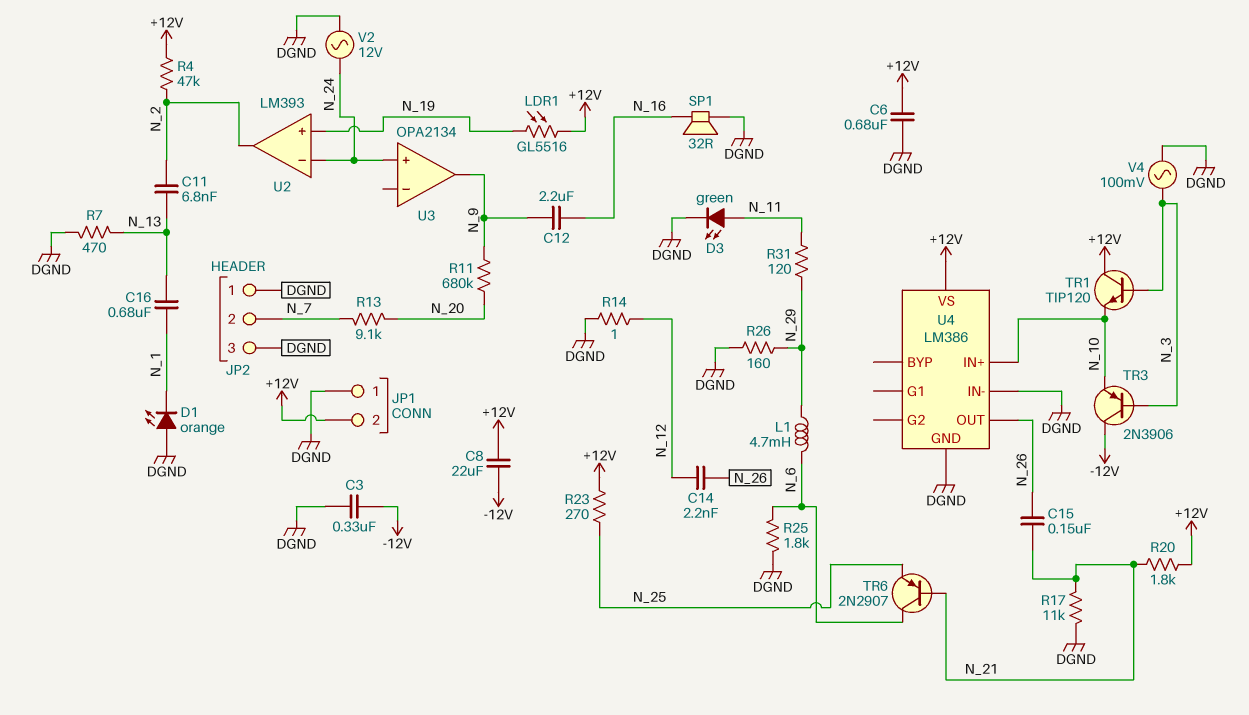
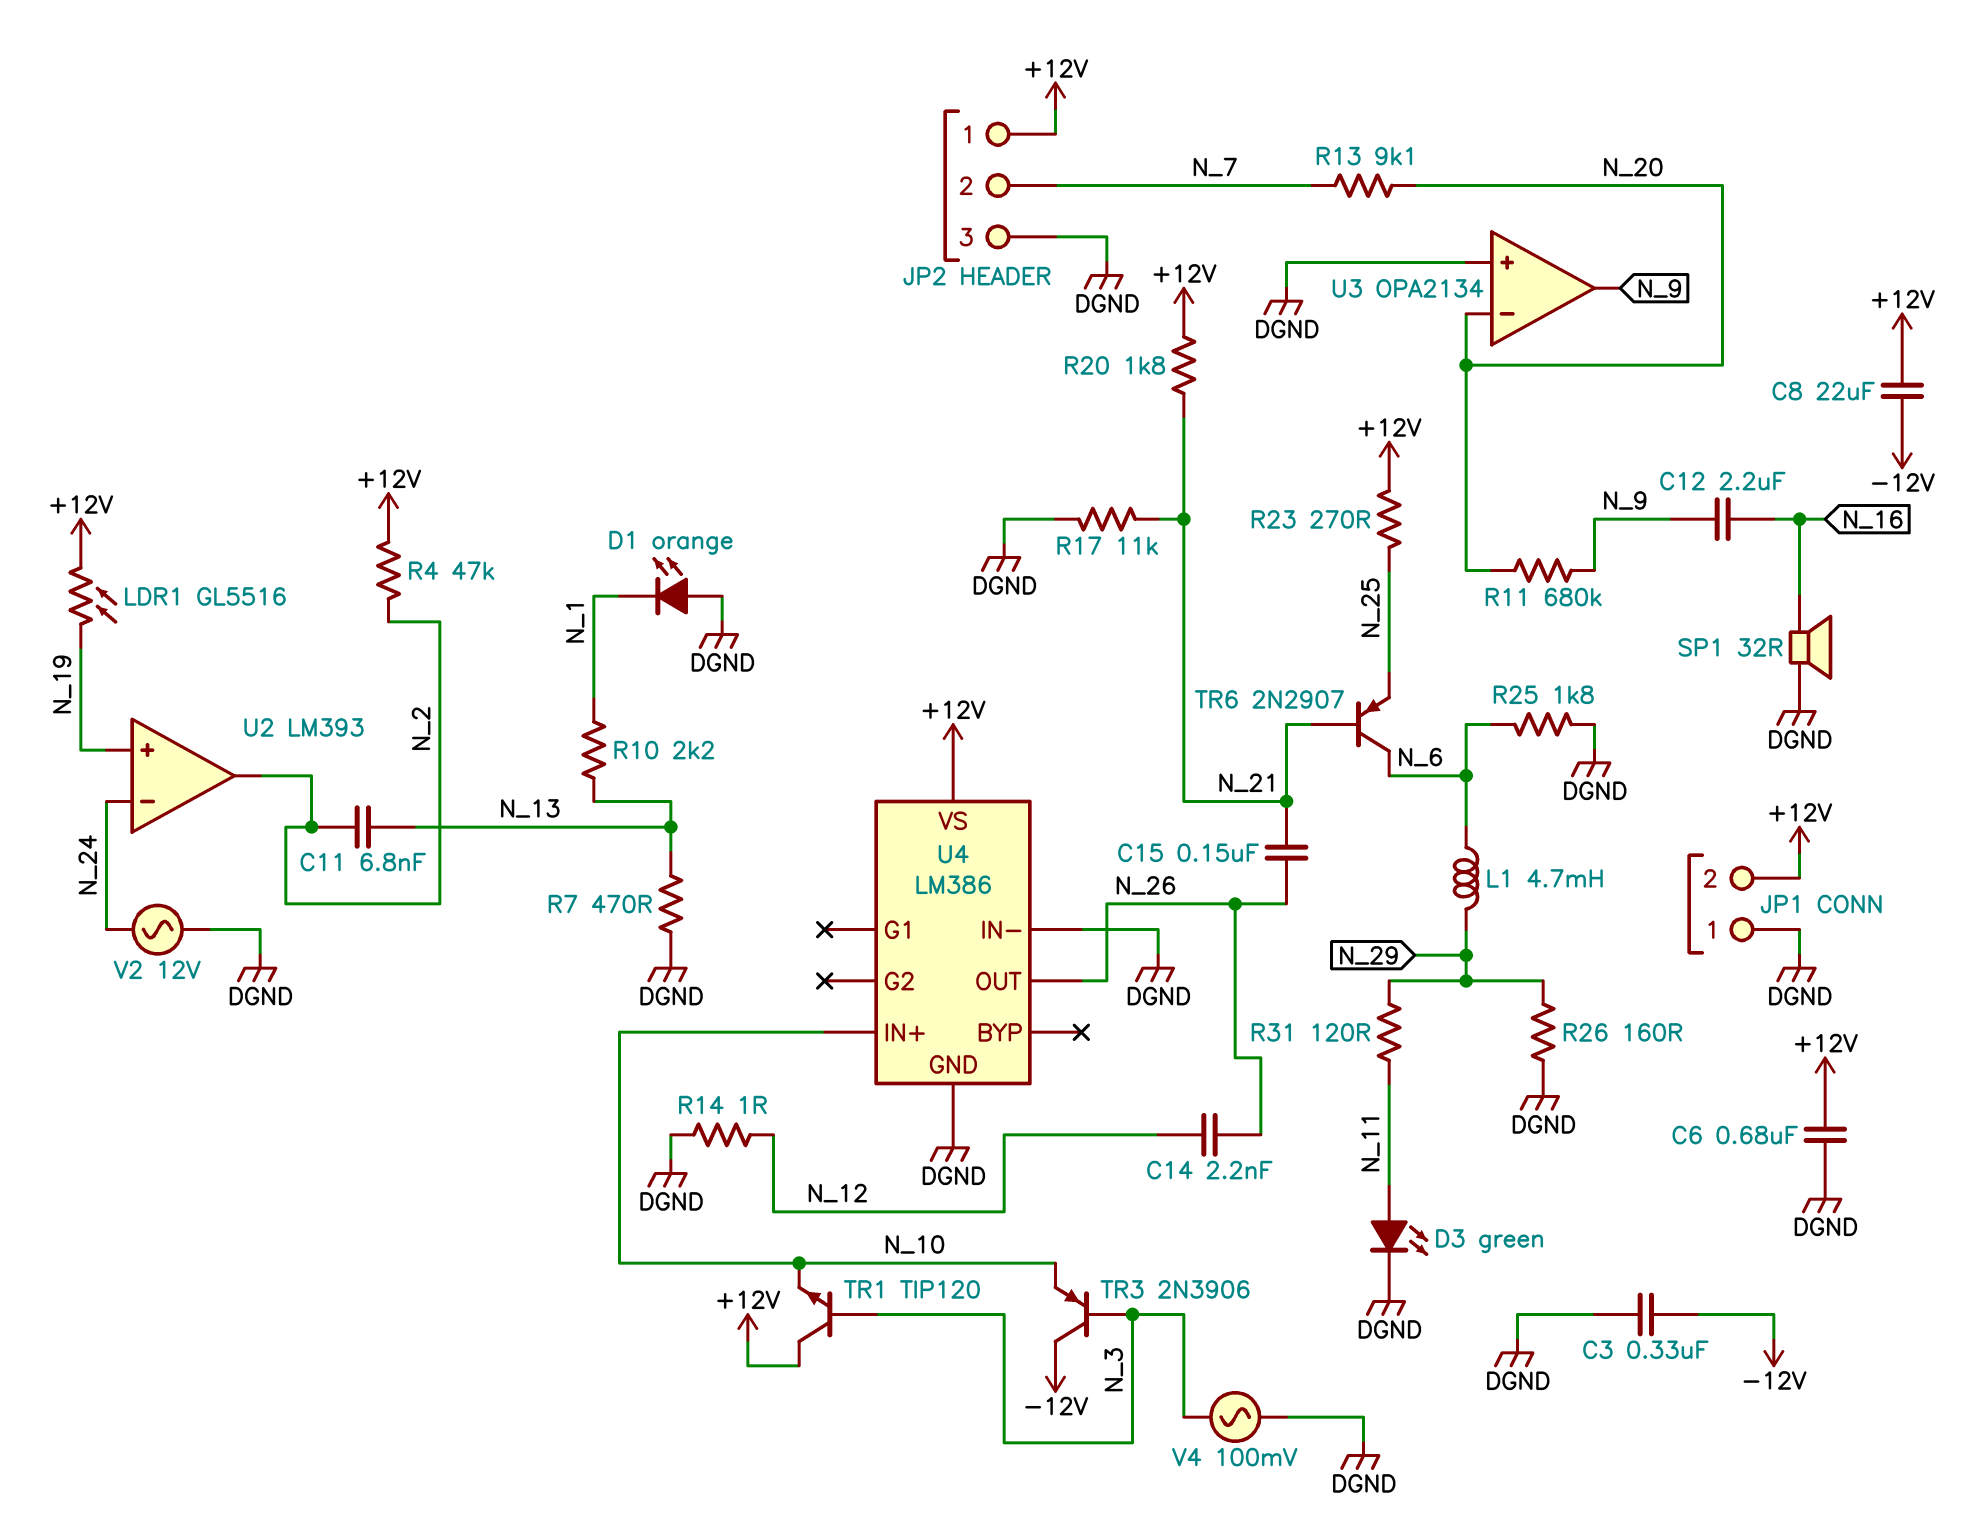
C16: 680nF (N_1, N_13) -> none
JP2 pin 1: DGND -> +12V
R10: none -> 2.2k (N_1, N_13)
U3 pin in+: N_24 -> DGND
U3 pin in-: none -> N_20

